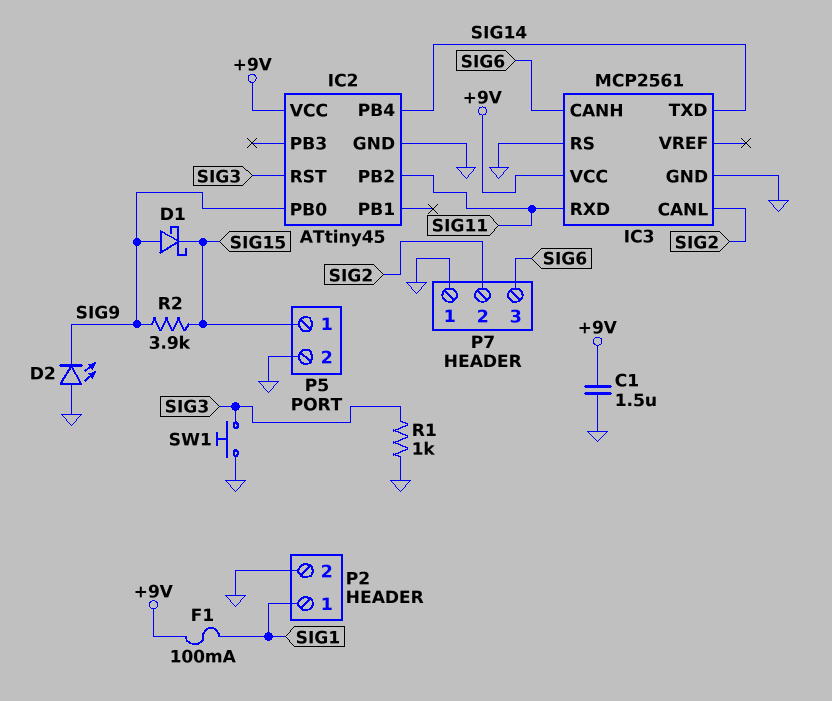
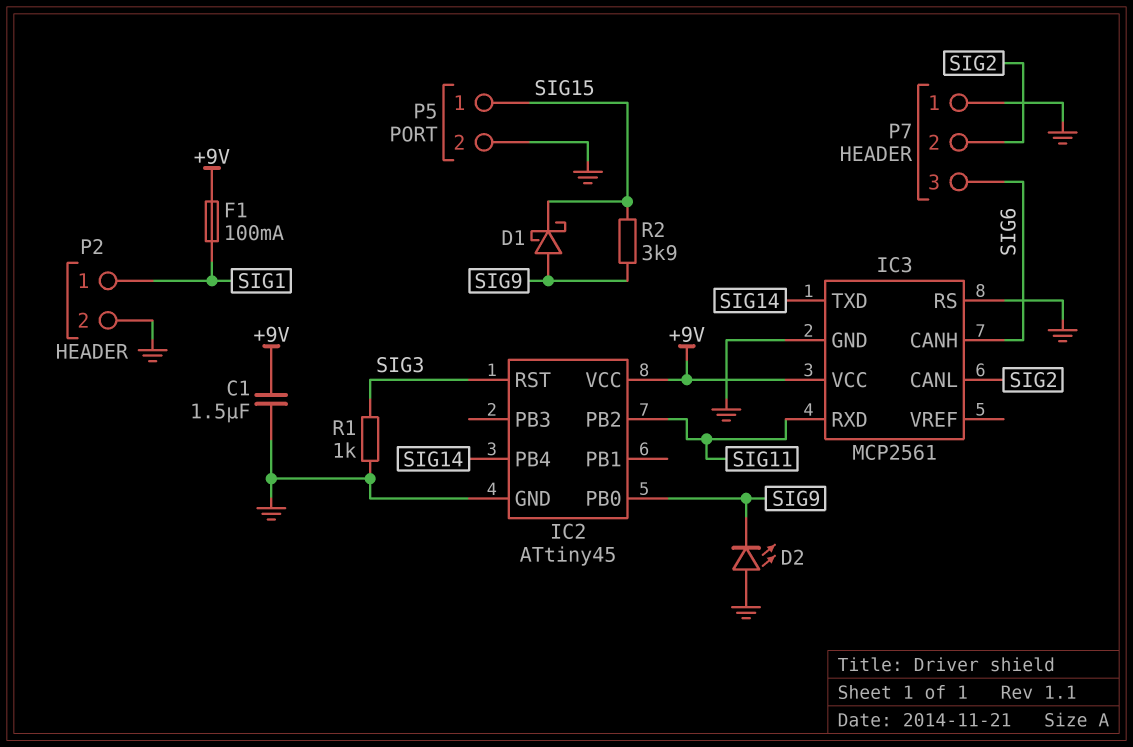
SW1: button (GND, SIG3) -> none

